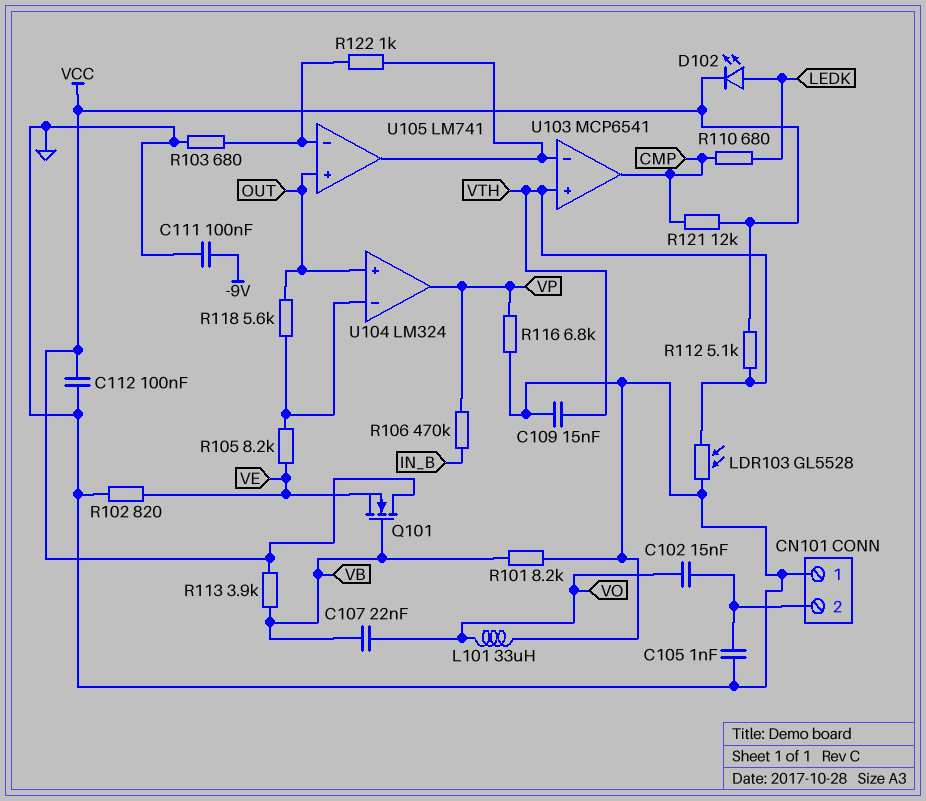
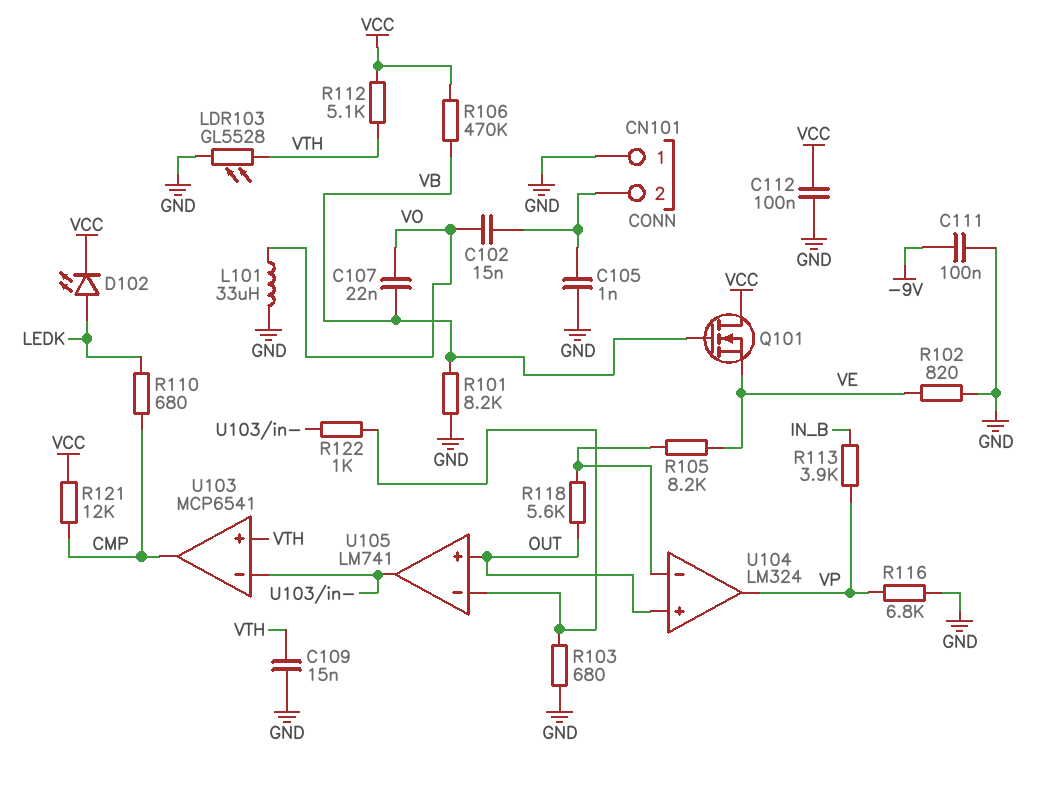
R106: 470k (IN_B, VP) -> 470k (VB, VCC)
R113: 3.9k (VB, VCC) -> 3.9k (IN_B, VP)

